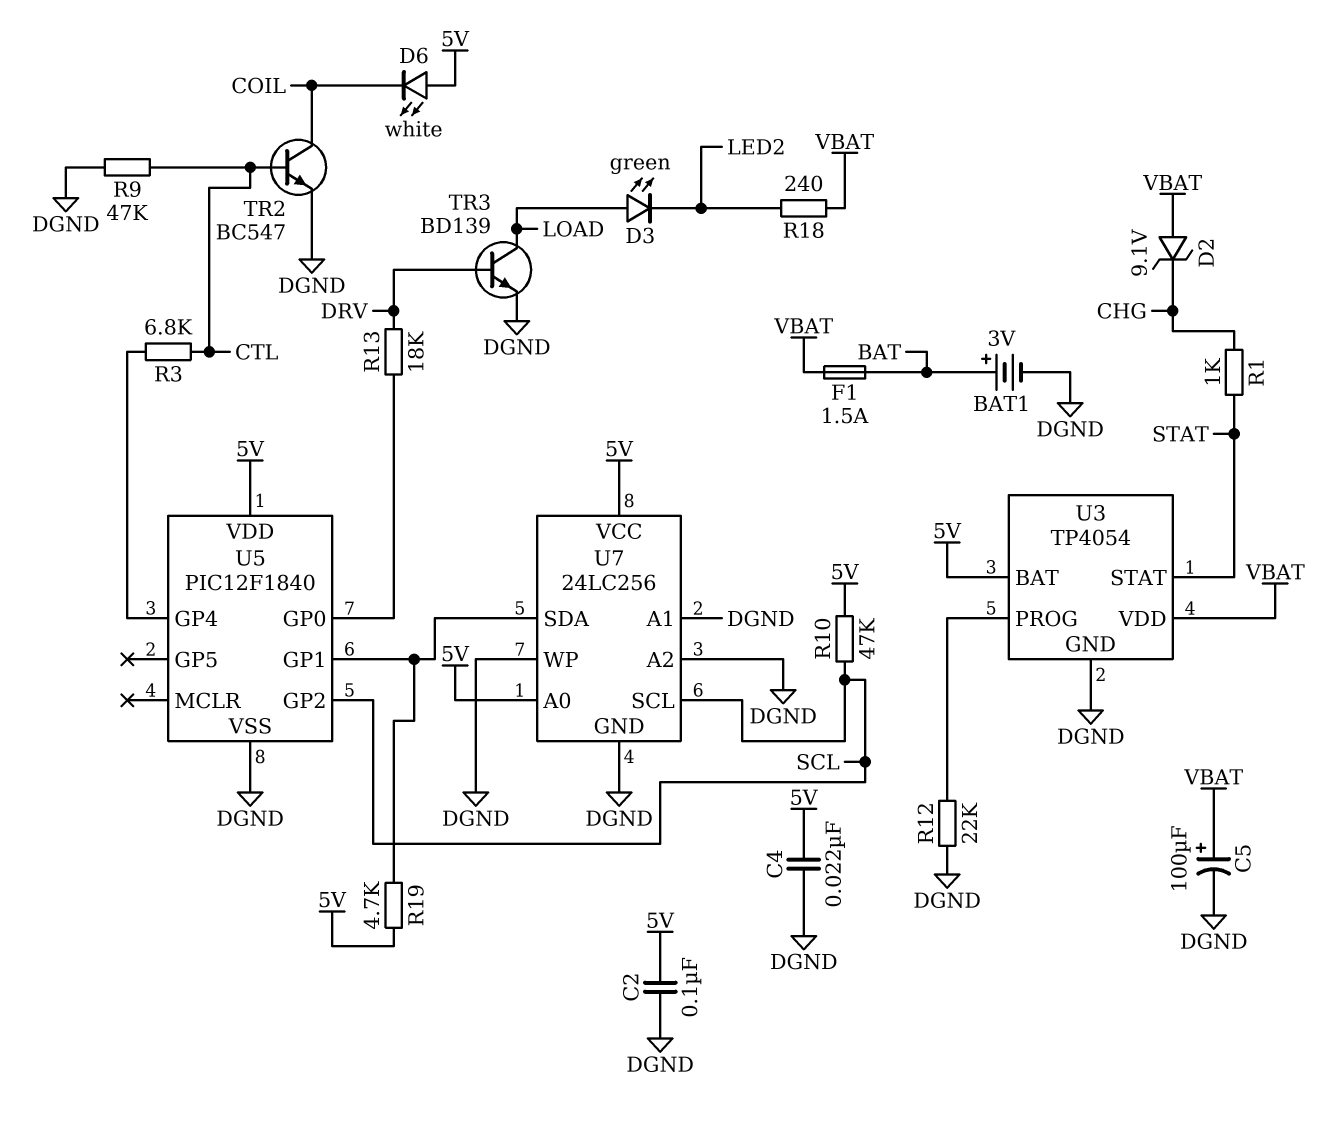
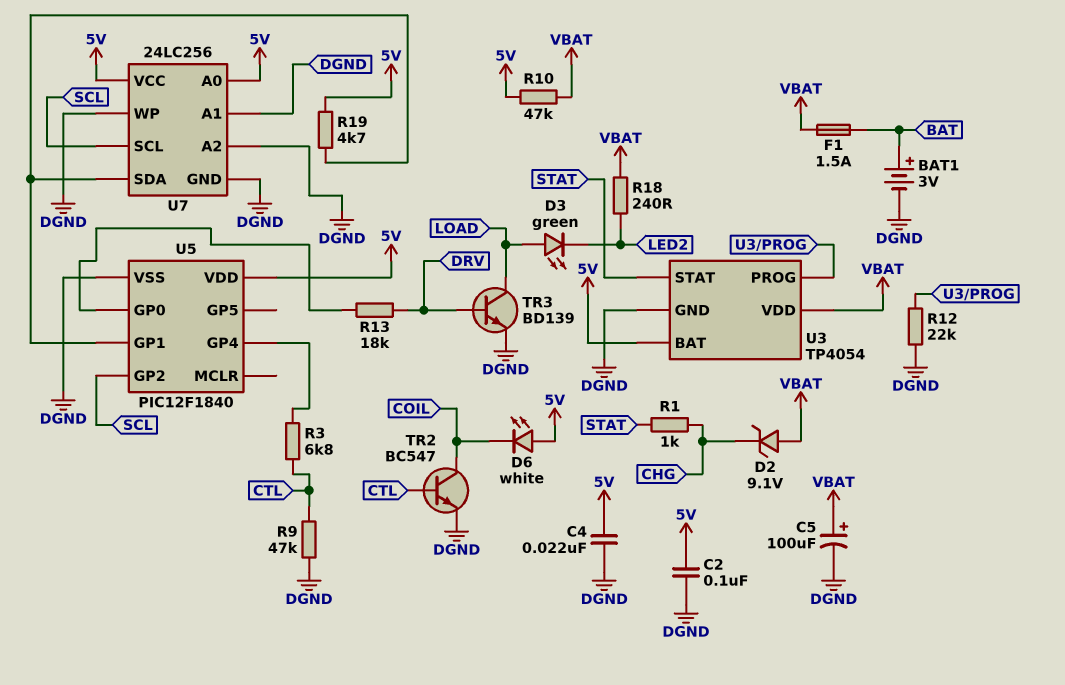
R10: 47k (5V, SCL) -> 47k (5V, VBAT)

